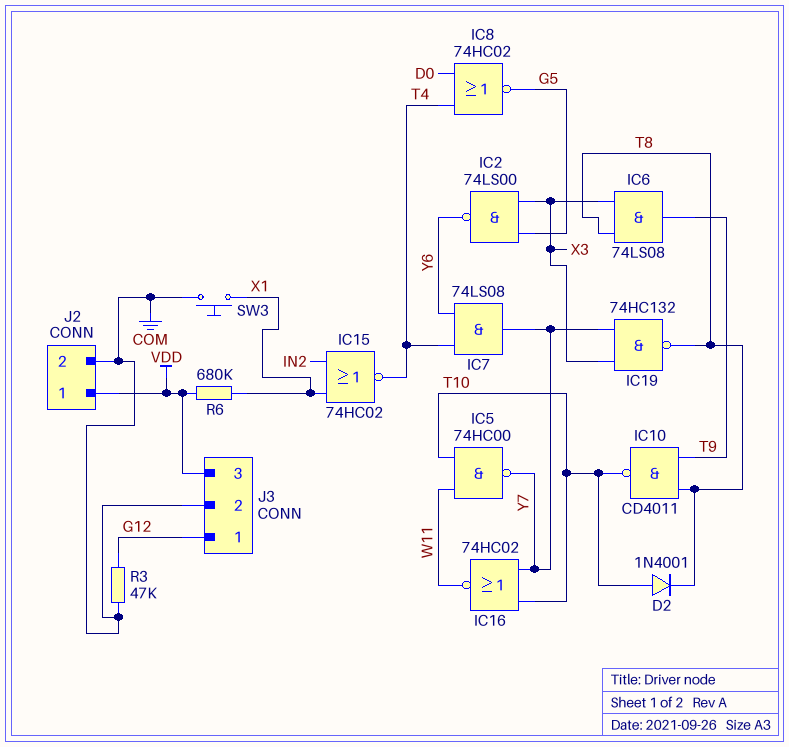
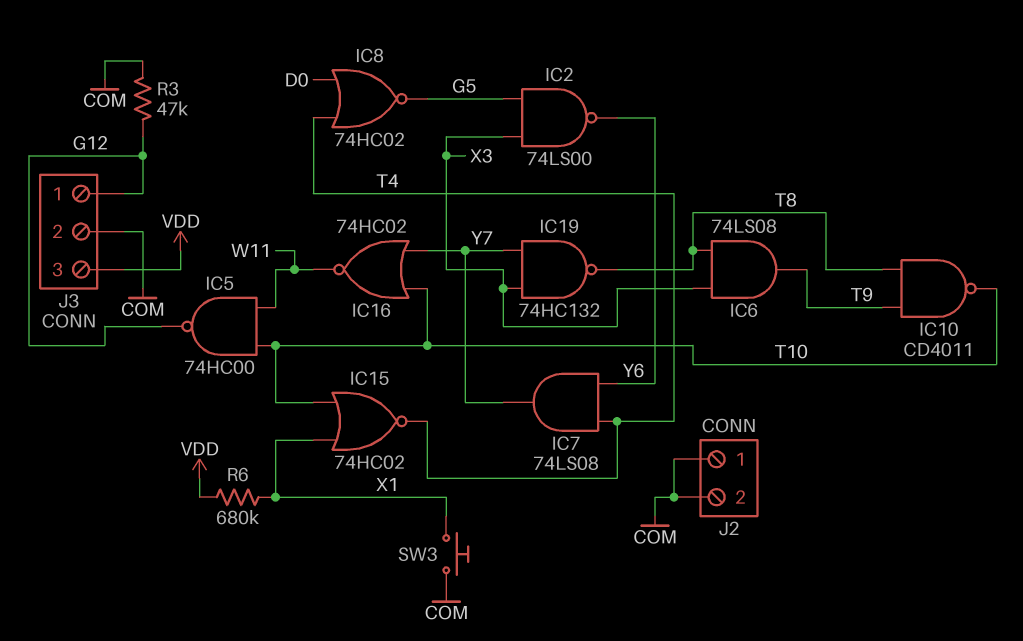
D2: diode 1N4001 (A T10, K T8) -> none
IC5: NAND 74HC00 (in T10, in W11, out Y7) -> NAND 74HC00 (in T10, in W11, out G12)
IC15: NOR 74HC02 (in IN2, in X1, out T4) -> NOR 74HC02 (in T10, in X1, out T4)
J2 pin 1: VDD -> COM

